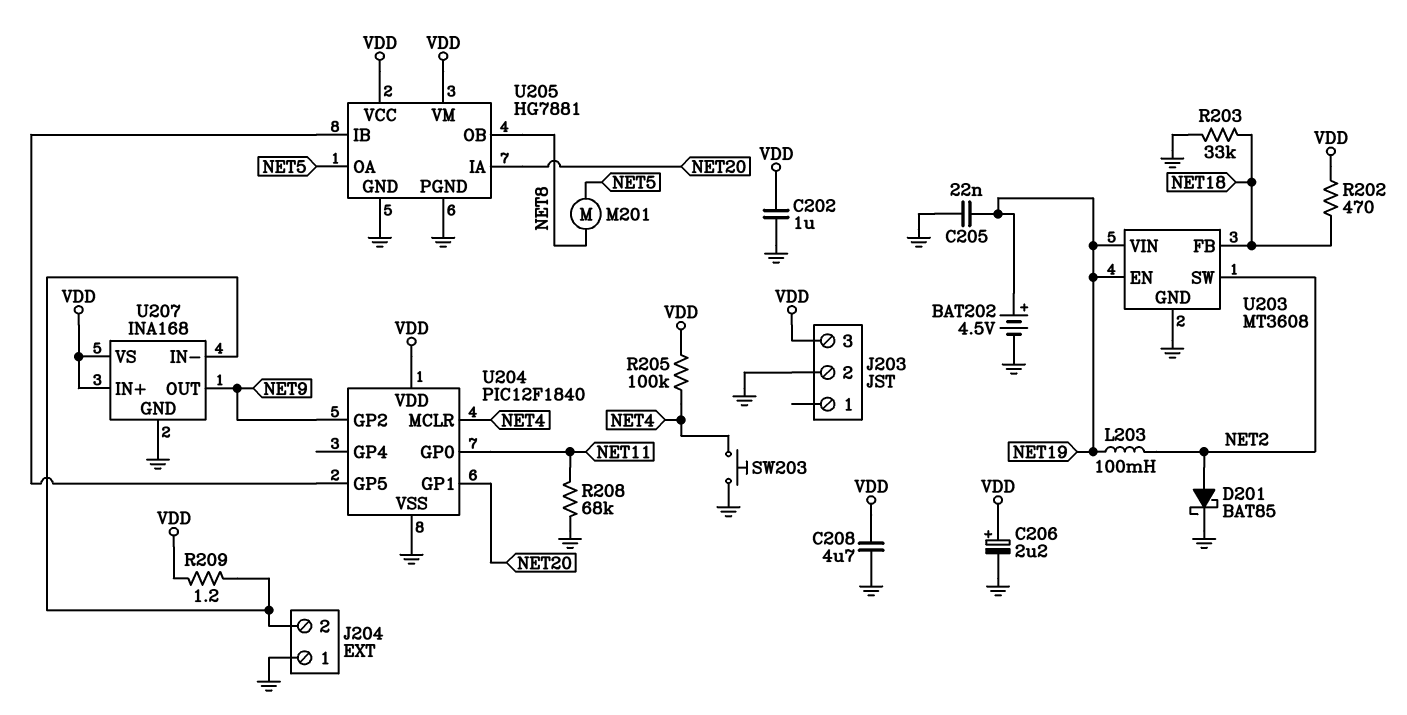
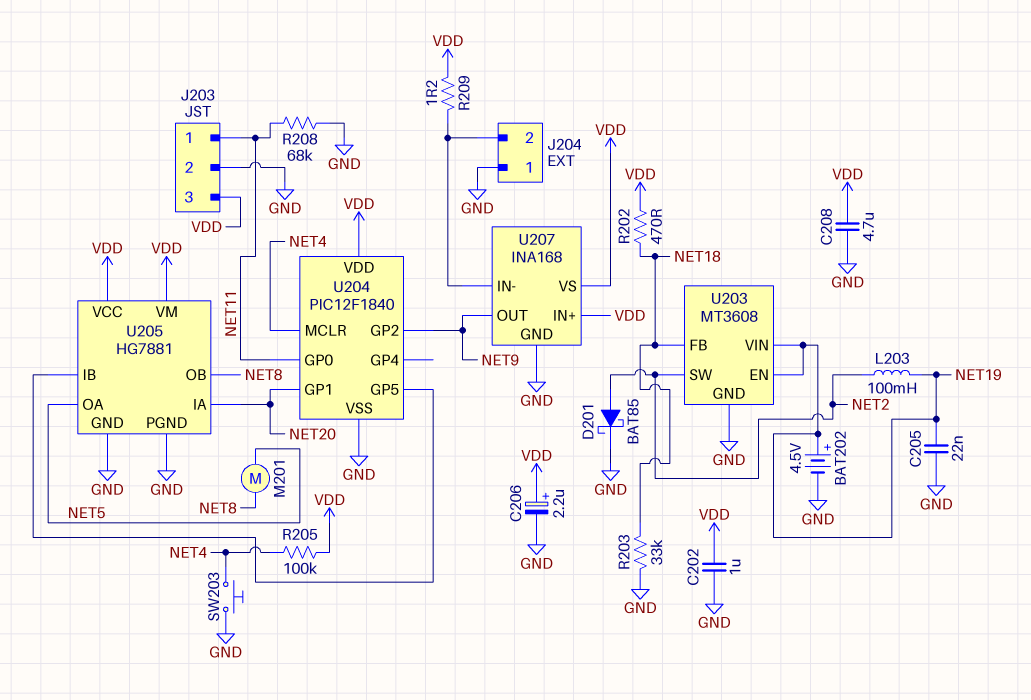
J203 pin 1: none -> NET11

